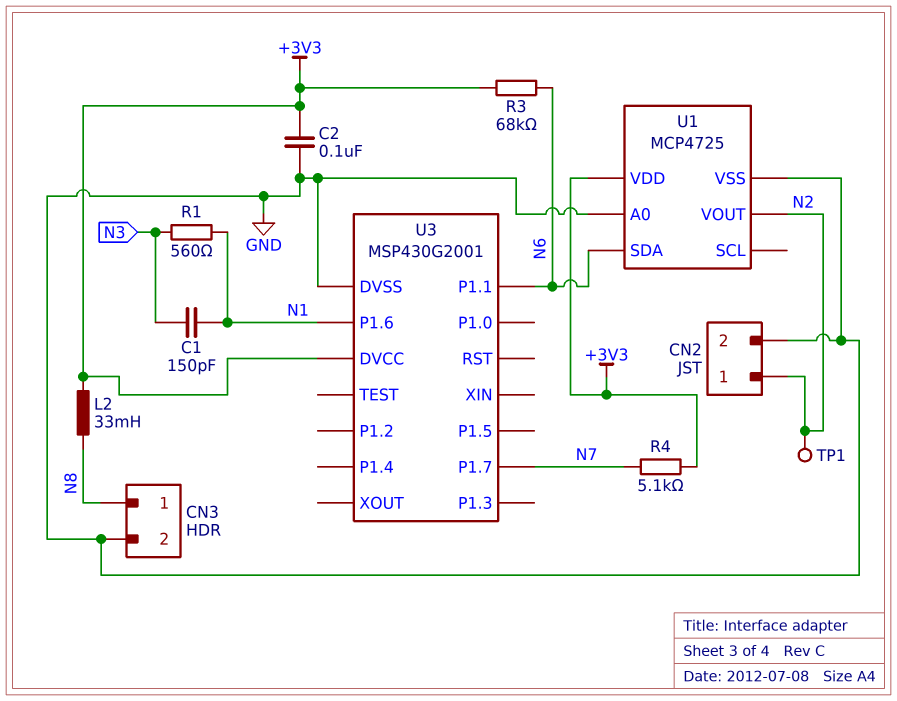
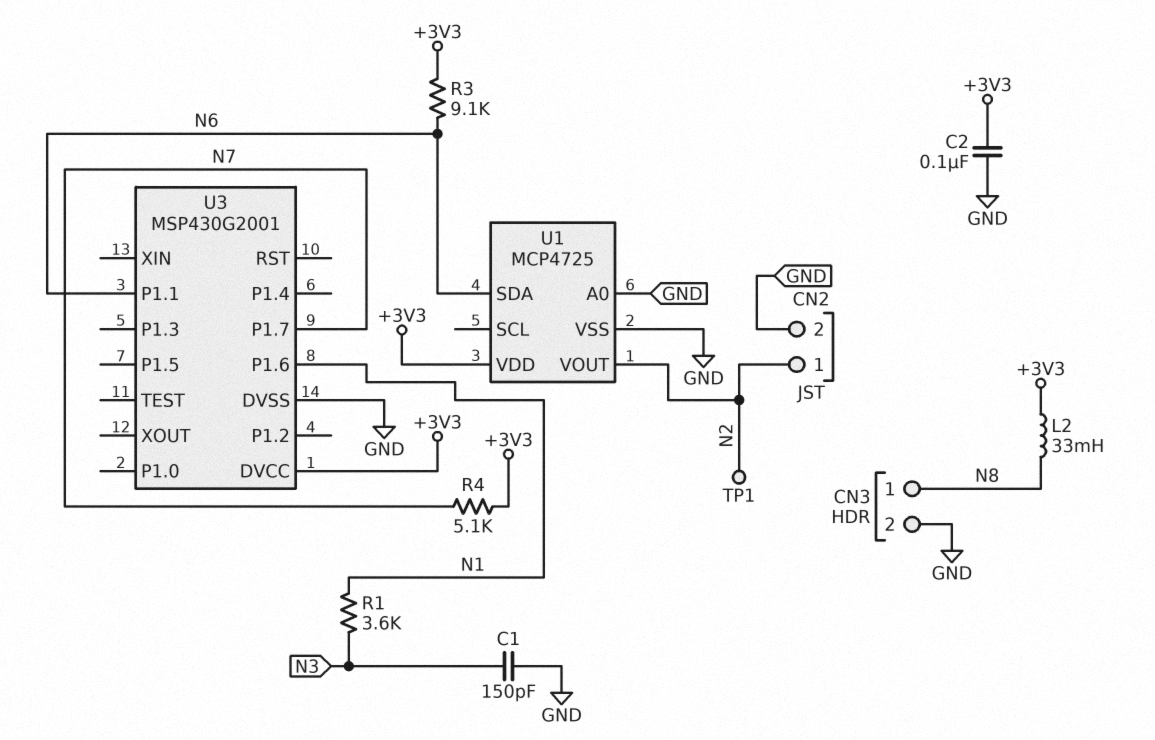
C1: 150pF (N1, N3) -> 150pF (GND, N3)
R1: 560 (N1, N3) -> 3.6k (N1, N3)
R3: 68k (+3V3, N6) -> 9.1k (+3V3, N6)

